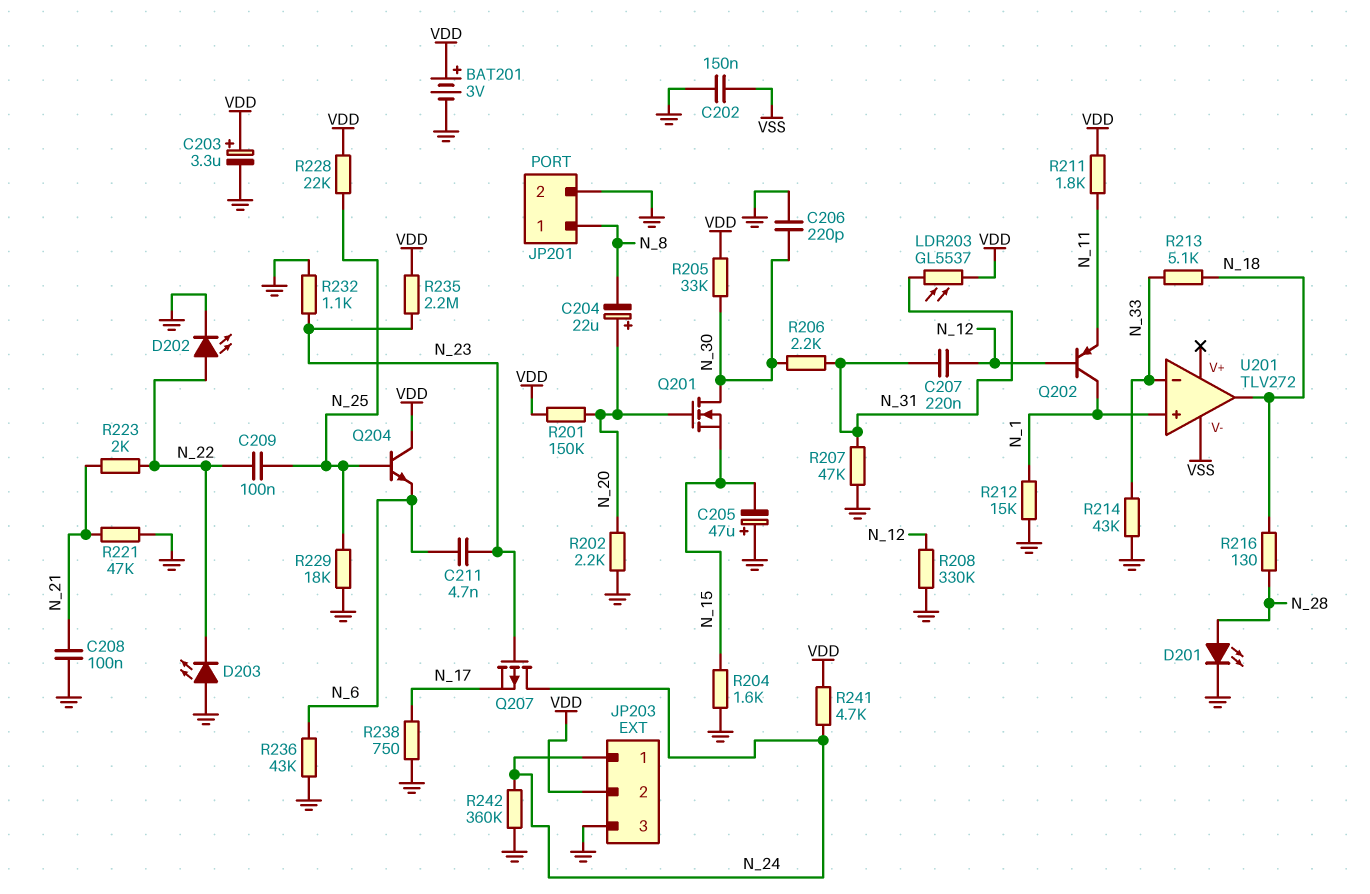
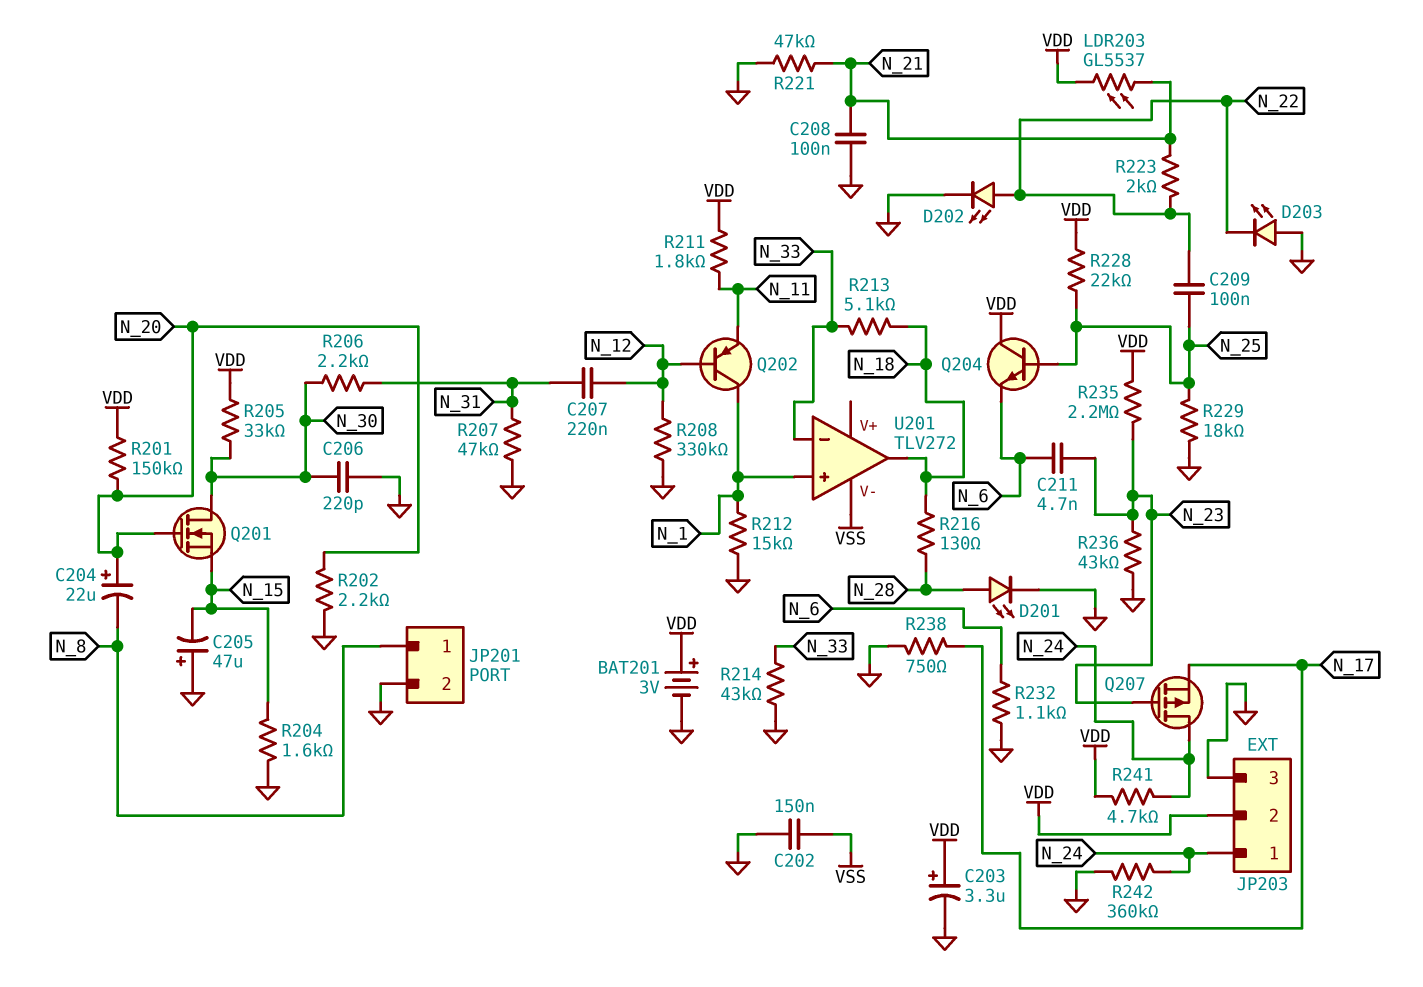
LDR203: GL5537 (N_31, VDD) -> GL5537 (N_21, VDD)
R232: 1.1k (GND, N_23) -> 1.1k (GND, N_6)
R236: 43k (GND, N_6) -> 43k (GND, N_23)

